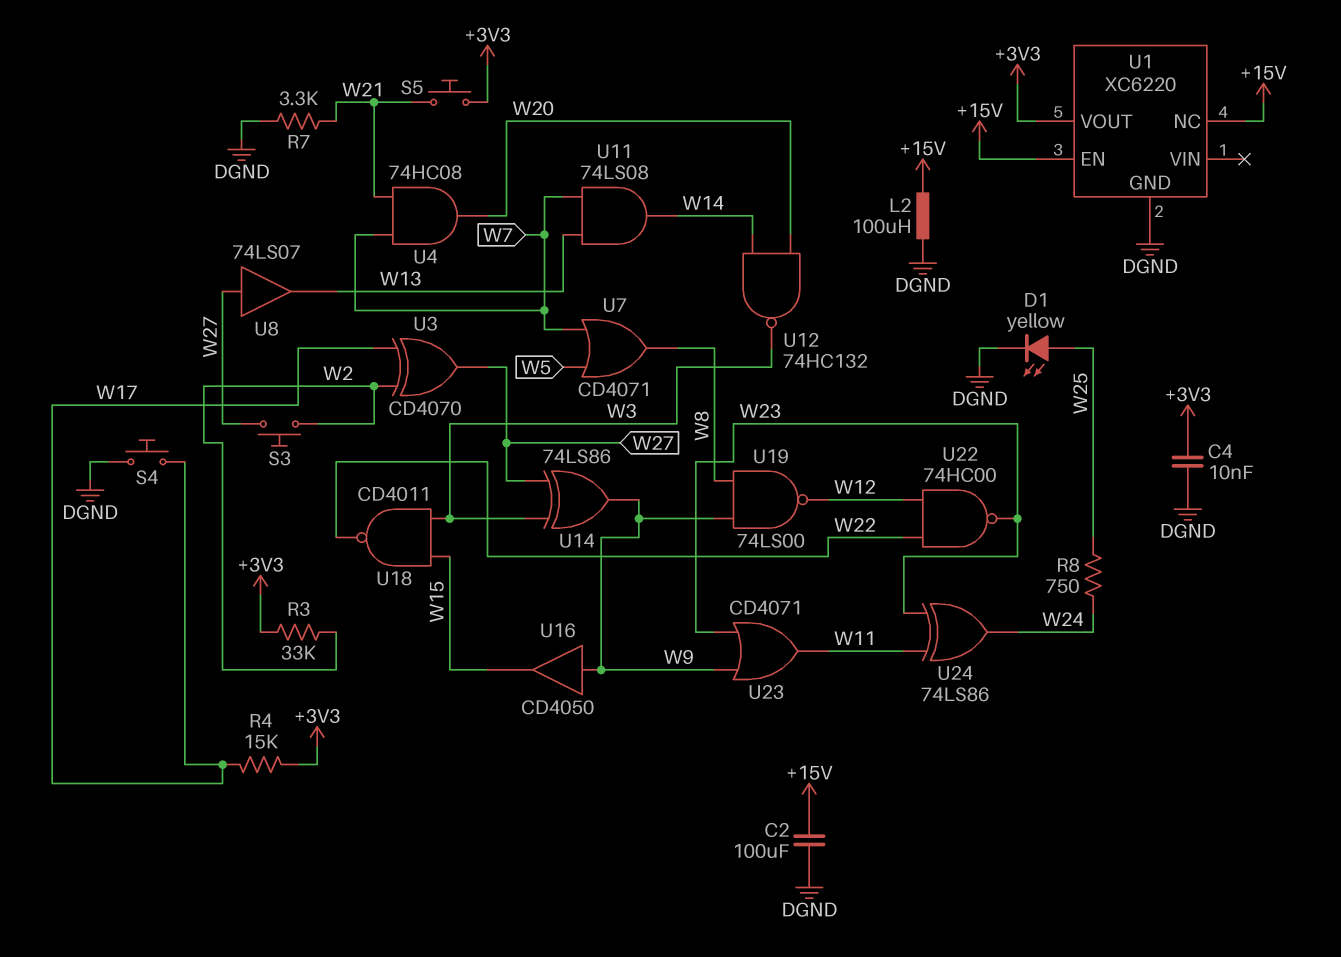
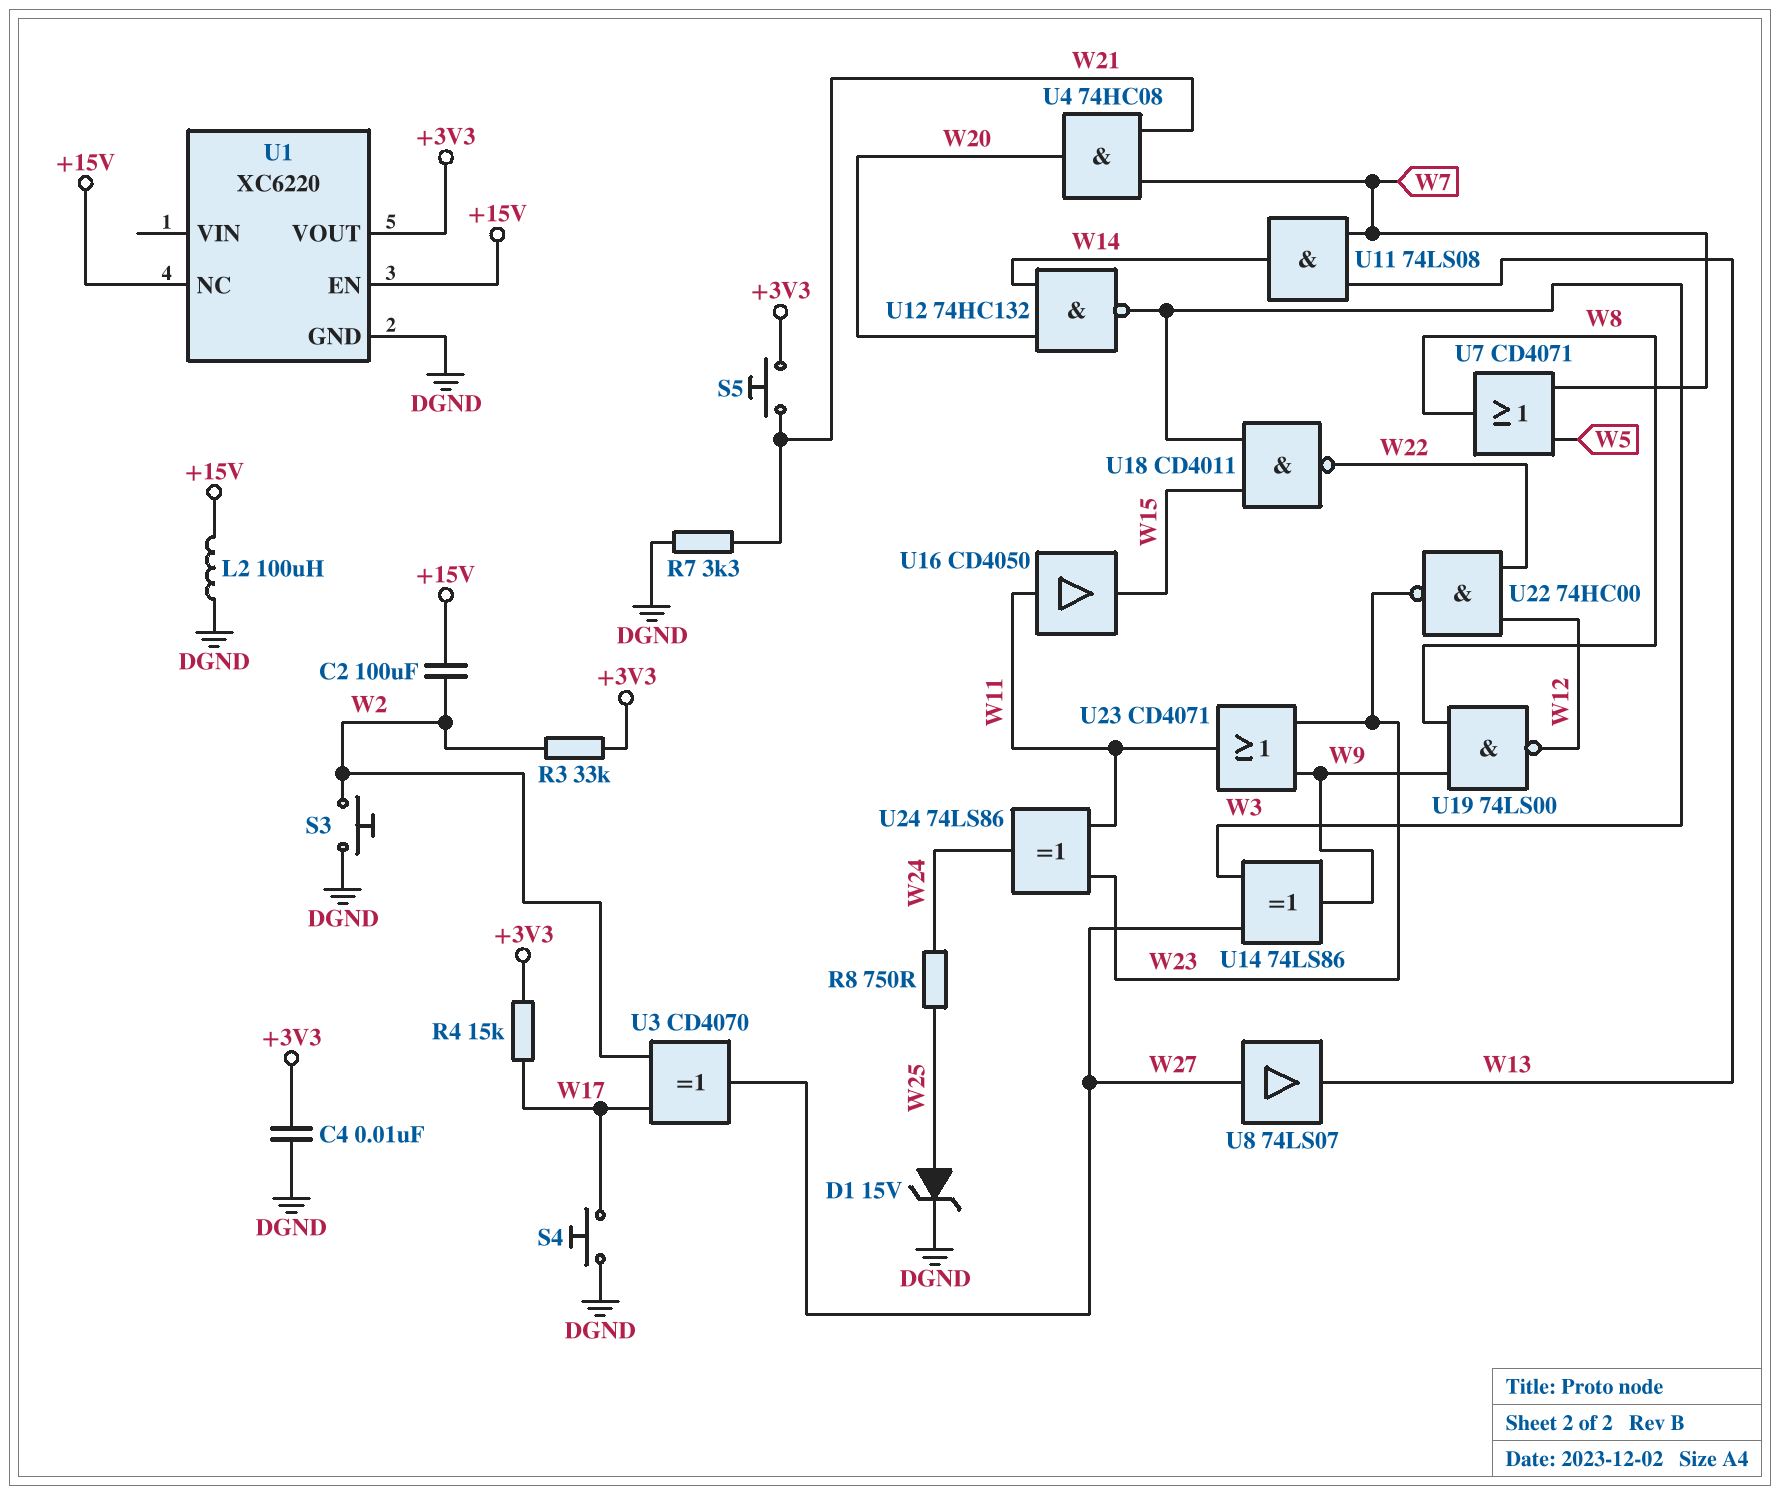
C2: 100uF (+15V, DGND) -> 100uF (+15V, W2)
D1: LED yellow (A W25, K DGND) -> zener 15V (A W25, K DGND)
S3: button (W2, W27) -> button (DGND, W2)
U16: buffer CD4050 (in W9, out W15) -> buffer CD4050 (in W11, out W15)

